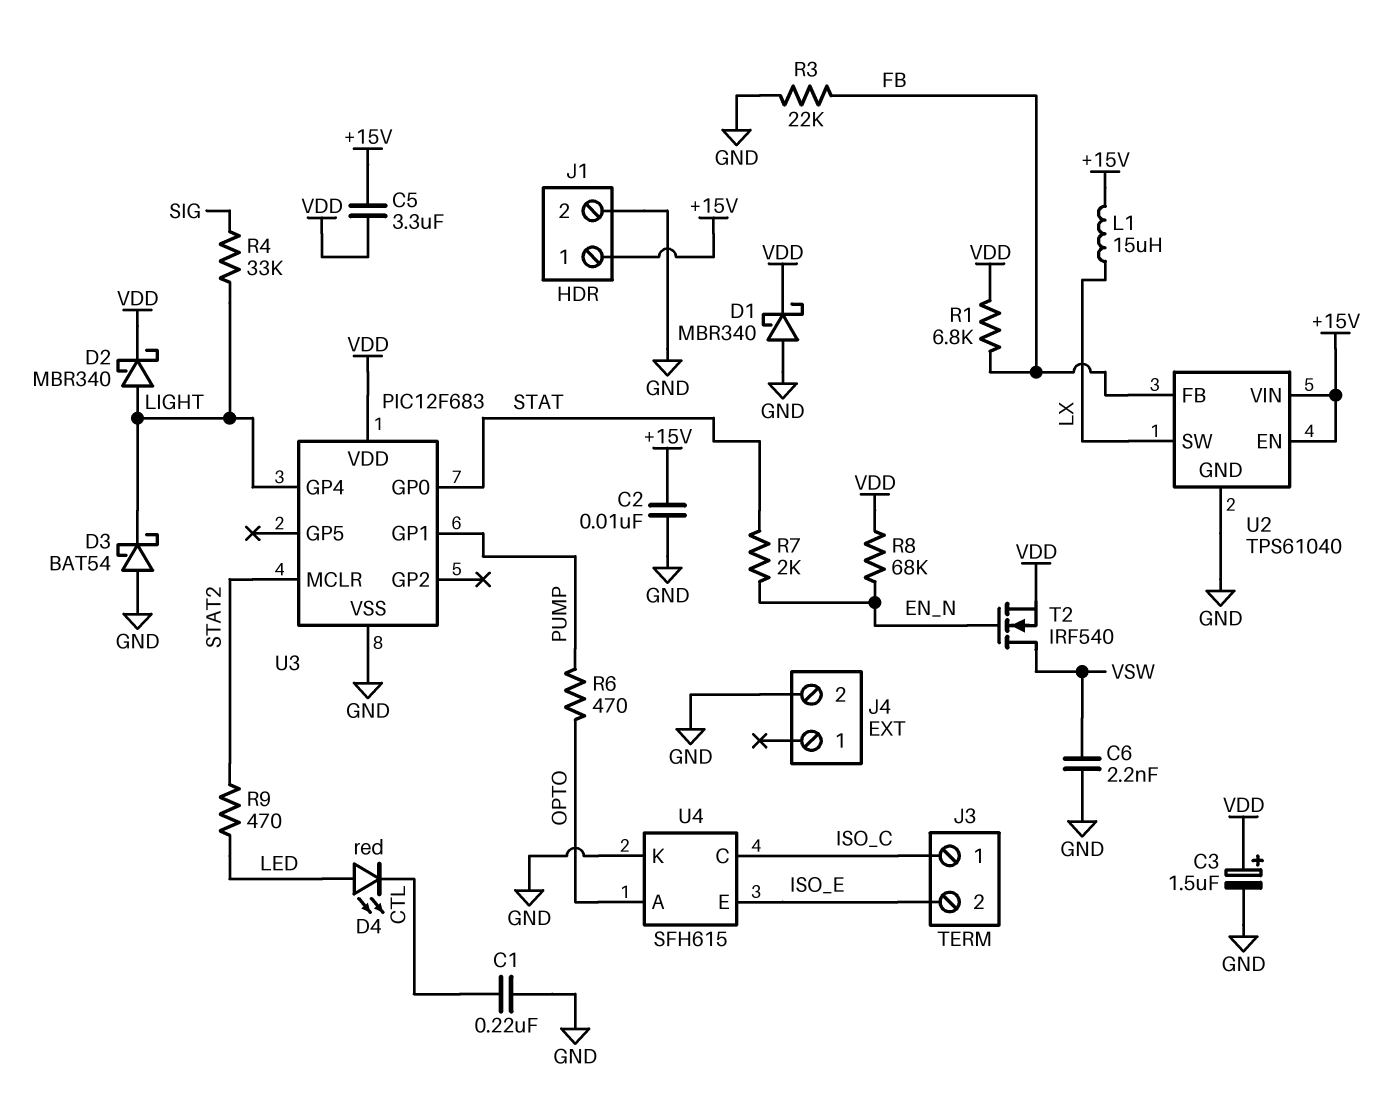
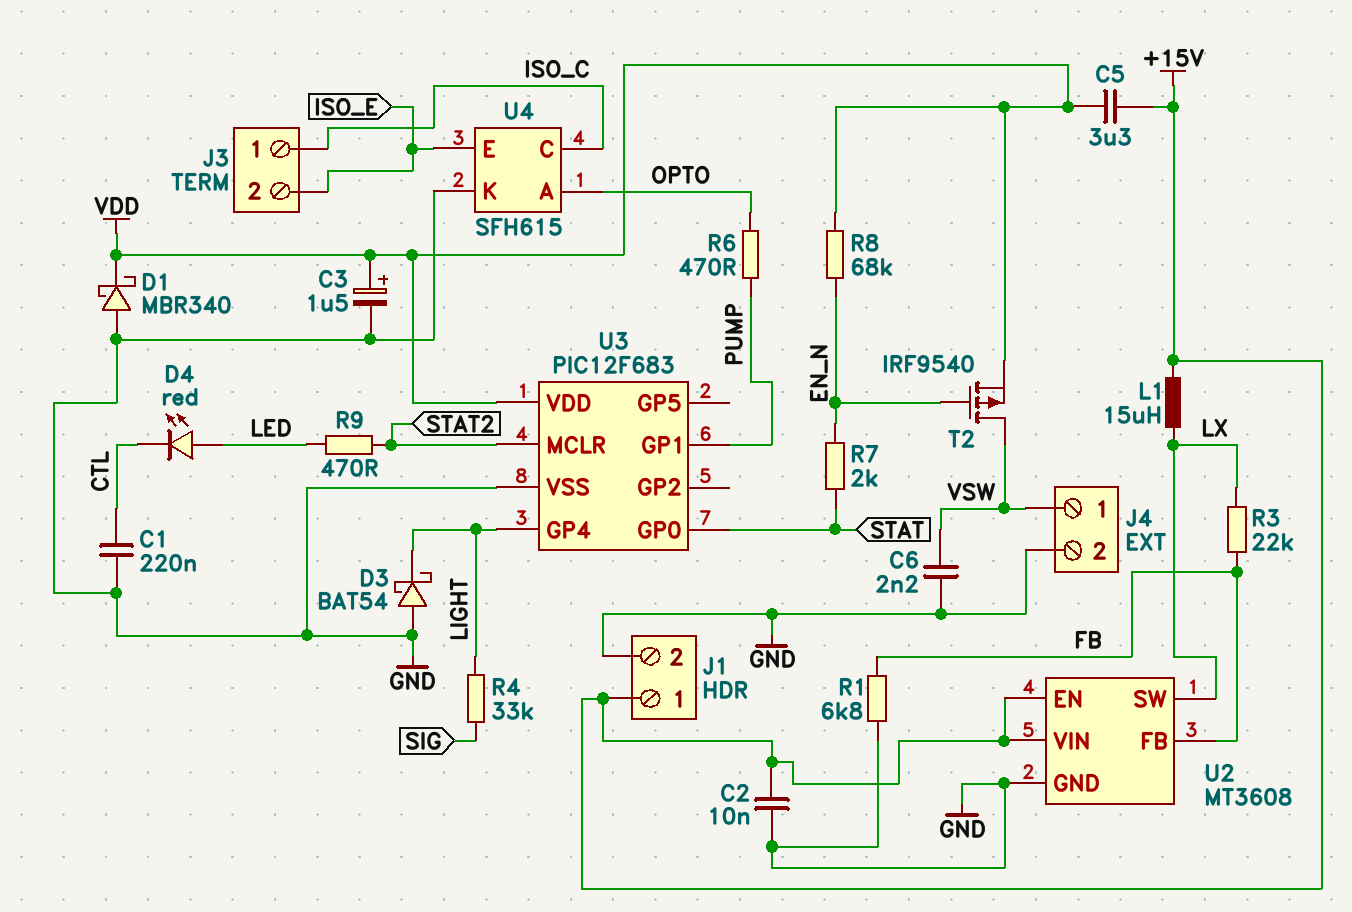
D2: schottky MBR340 (A LIGHT, K VDD) -> none
J4 pin 1: none -> VSW
R1: 6.8k (FB, VDD) -> 6.8k (FB, GND)
R3: 22k (FB, GND) -> 22k (FB, LX)
T2: NMOS IRF540 (G EN_N, D VSW, S VDD) -> PMOS IRF9540 (G EN_N, D VSW, S VDD)
U2: TPS61040 -> MT3608

